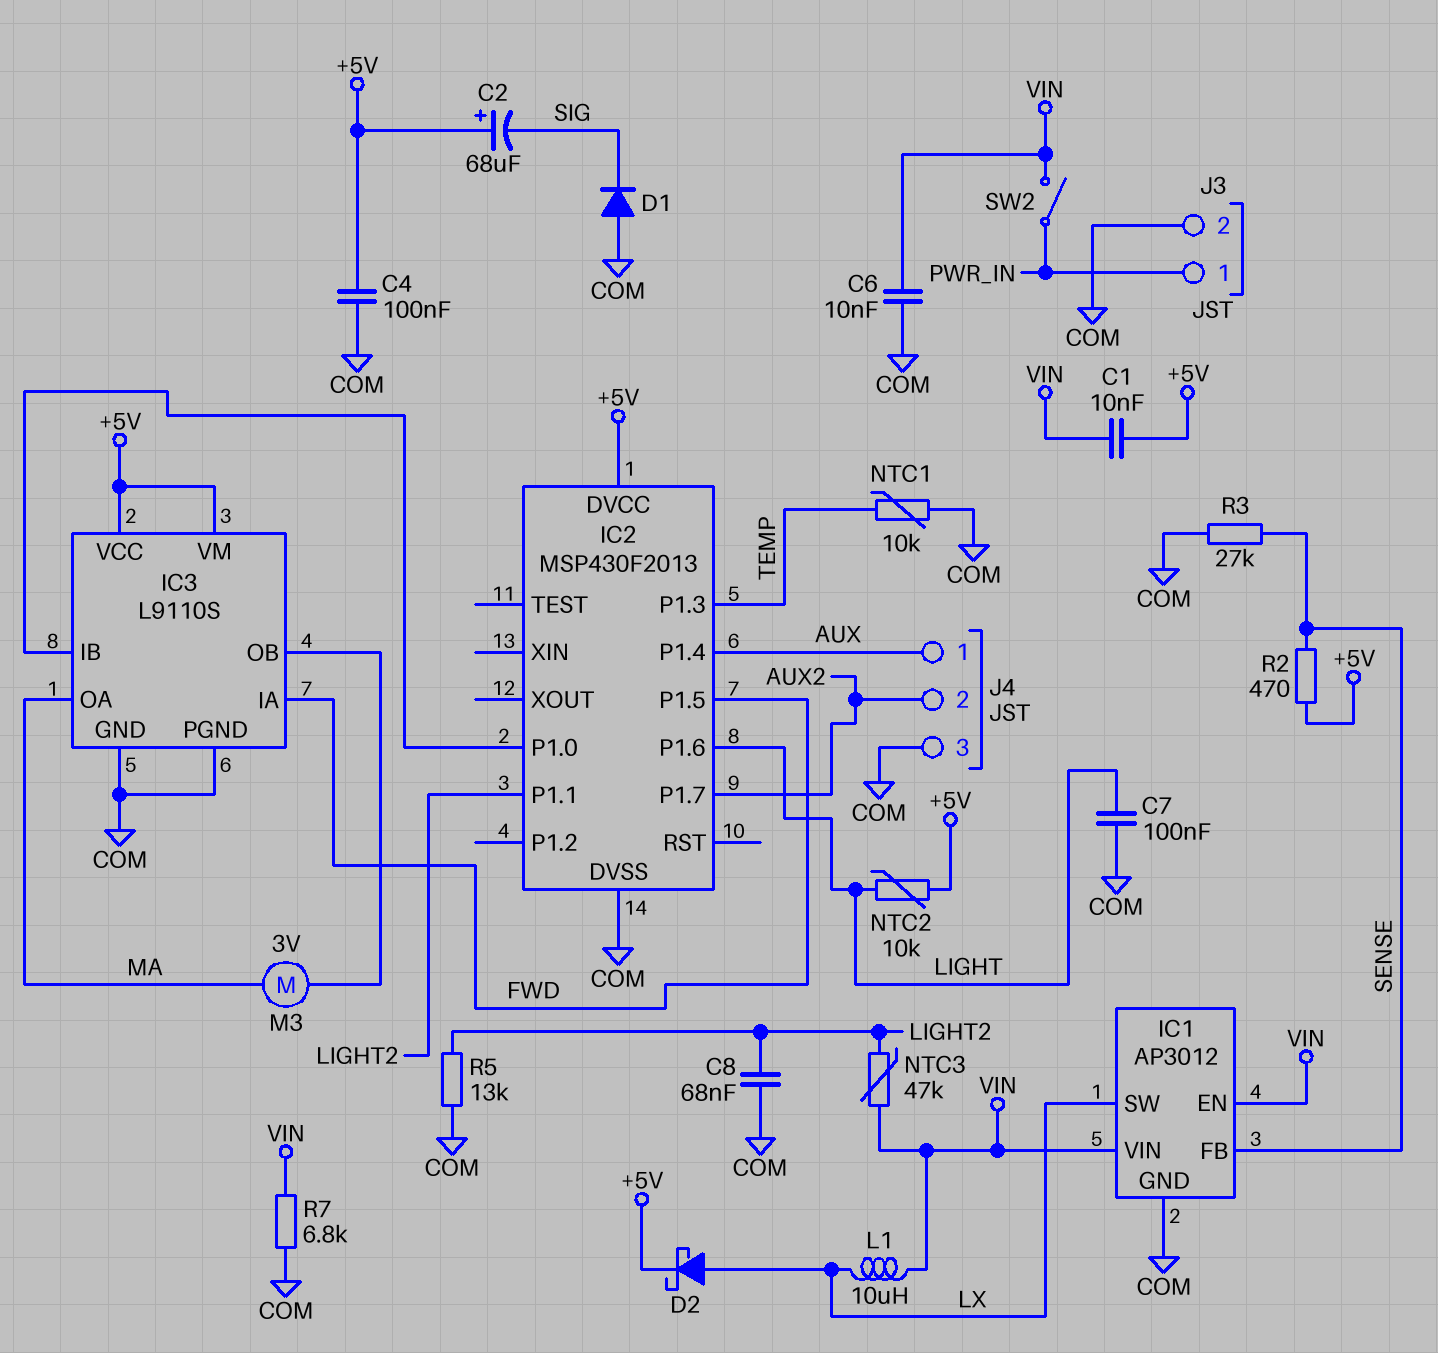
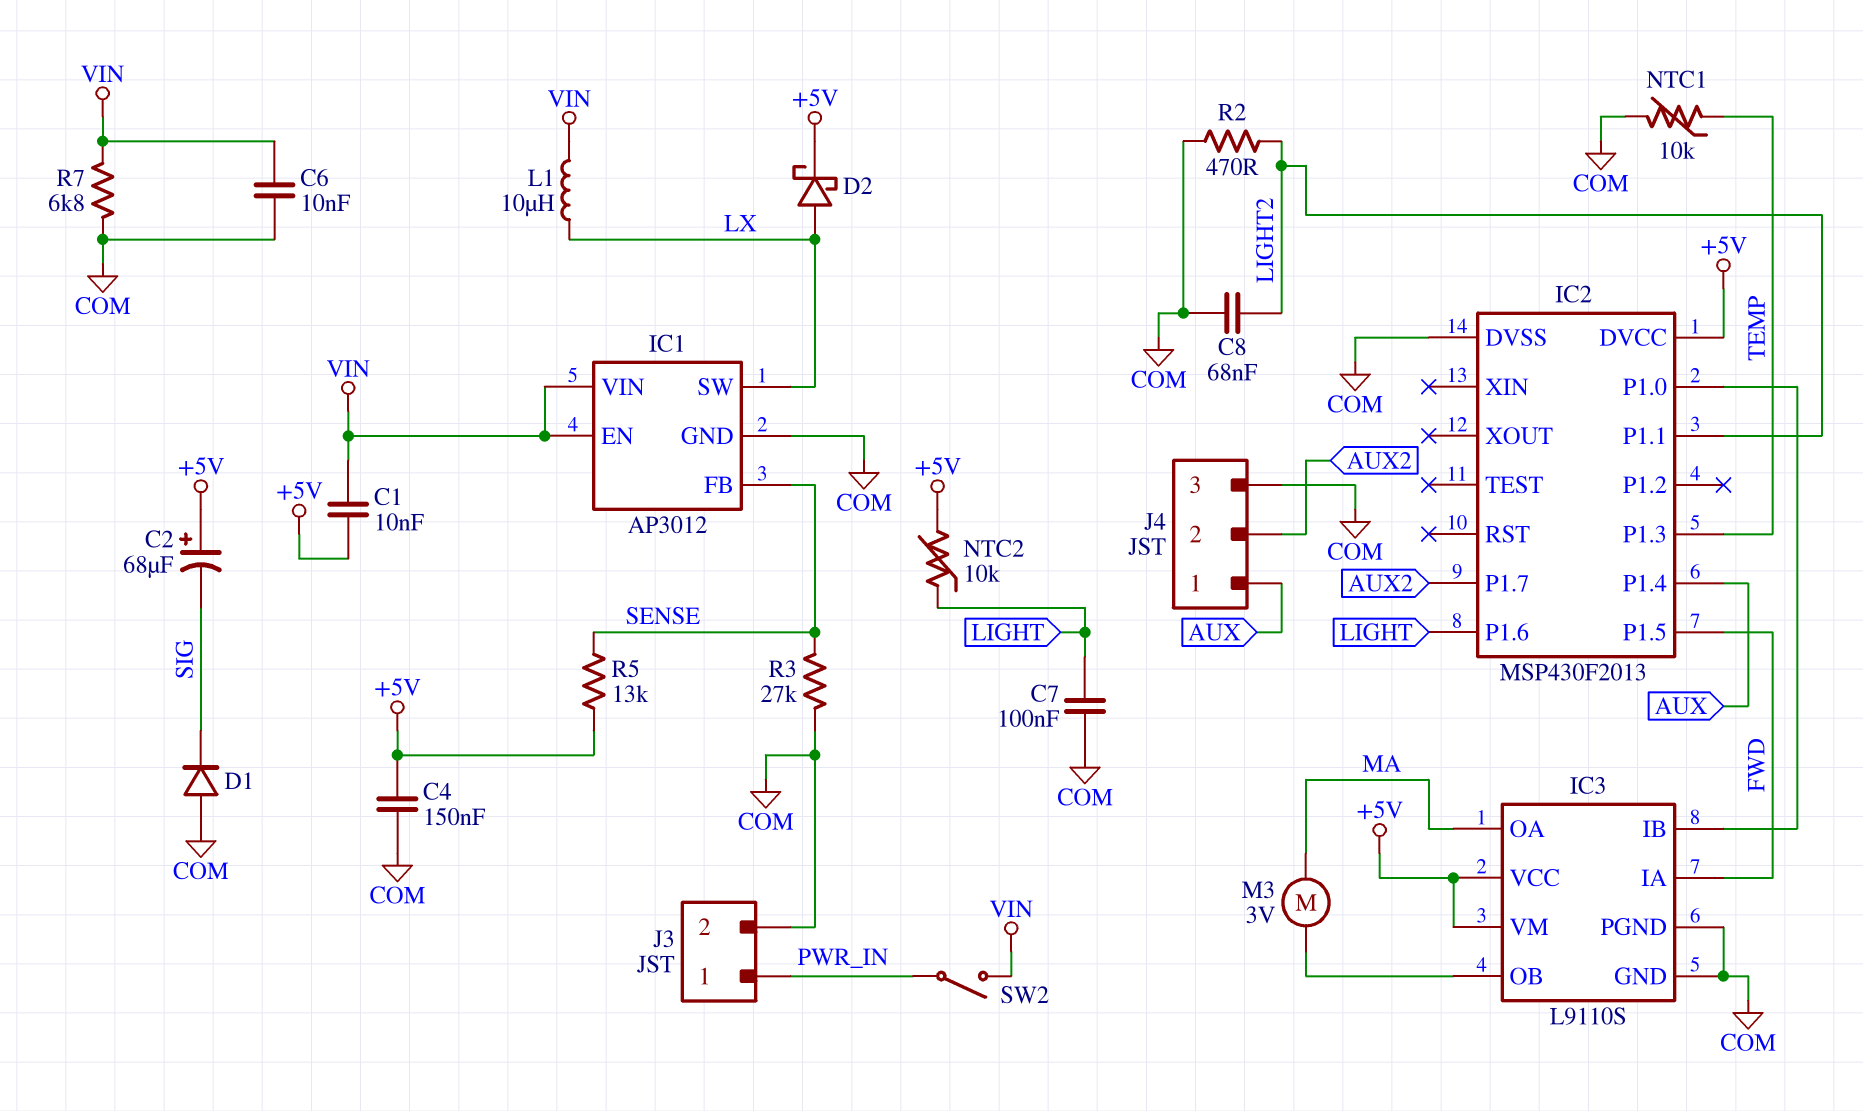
C4: 100nF (+5V, COM) -> 150nF (+5V, COM)
NTC3: 47k (LIGHT2, VIN) -> none
R2: 470 (+5V, SENSE) -> 470 (COM, LIGHT2)
R5: 13k (COM, LIGHT2) -> 13k (+5V, SENSE)

